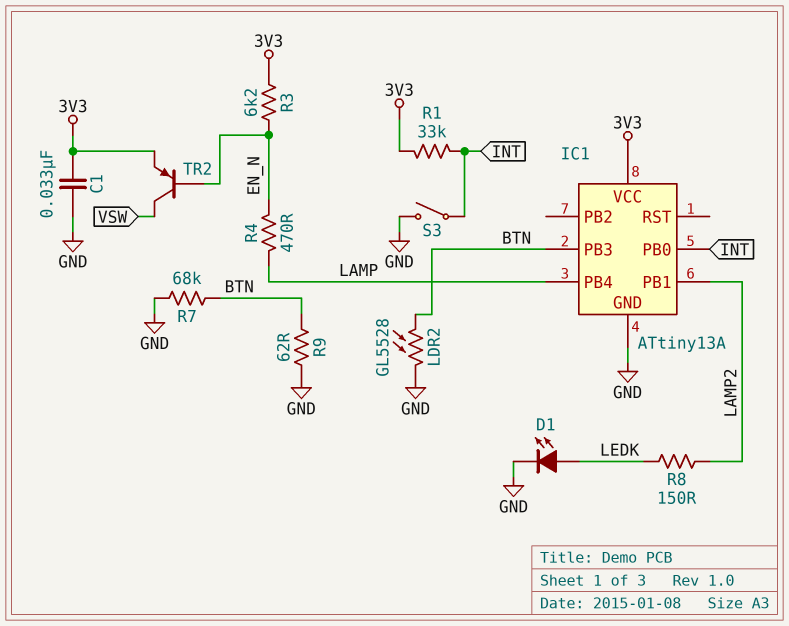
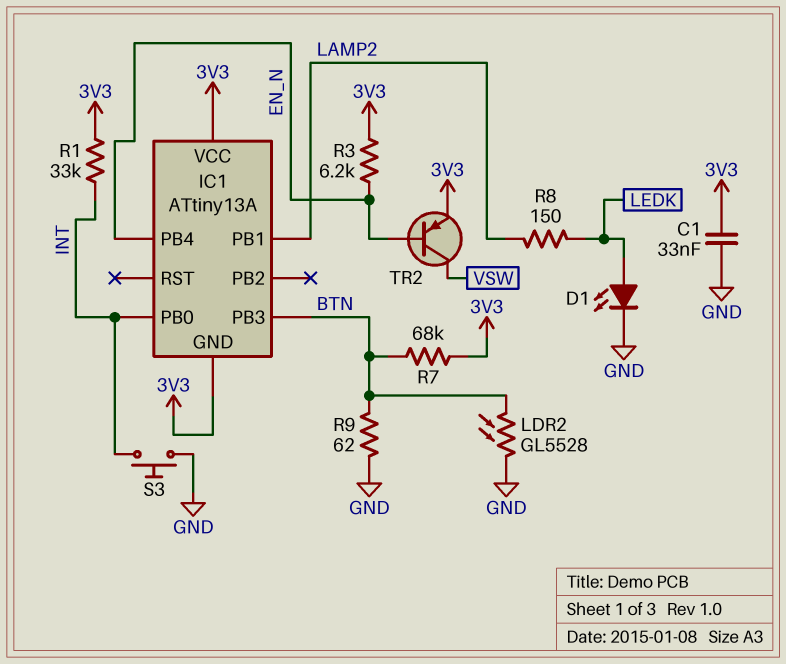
IC1 pin GND: GND -> 3V3
IC1 pin PB4: LAMP -> EN_N
R4: 470 (EN_N, LAMP) -> none
R7: 68k (BTN, GND) -> 68k (3V3, BTN)
S3: switch (GND, INT) -> button (GND, INT)

